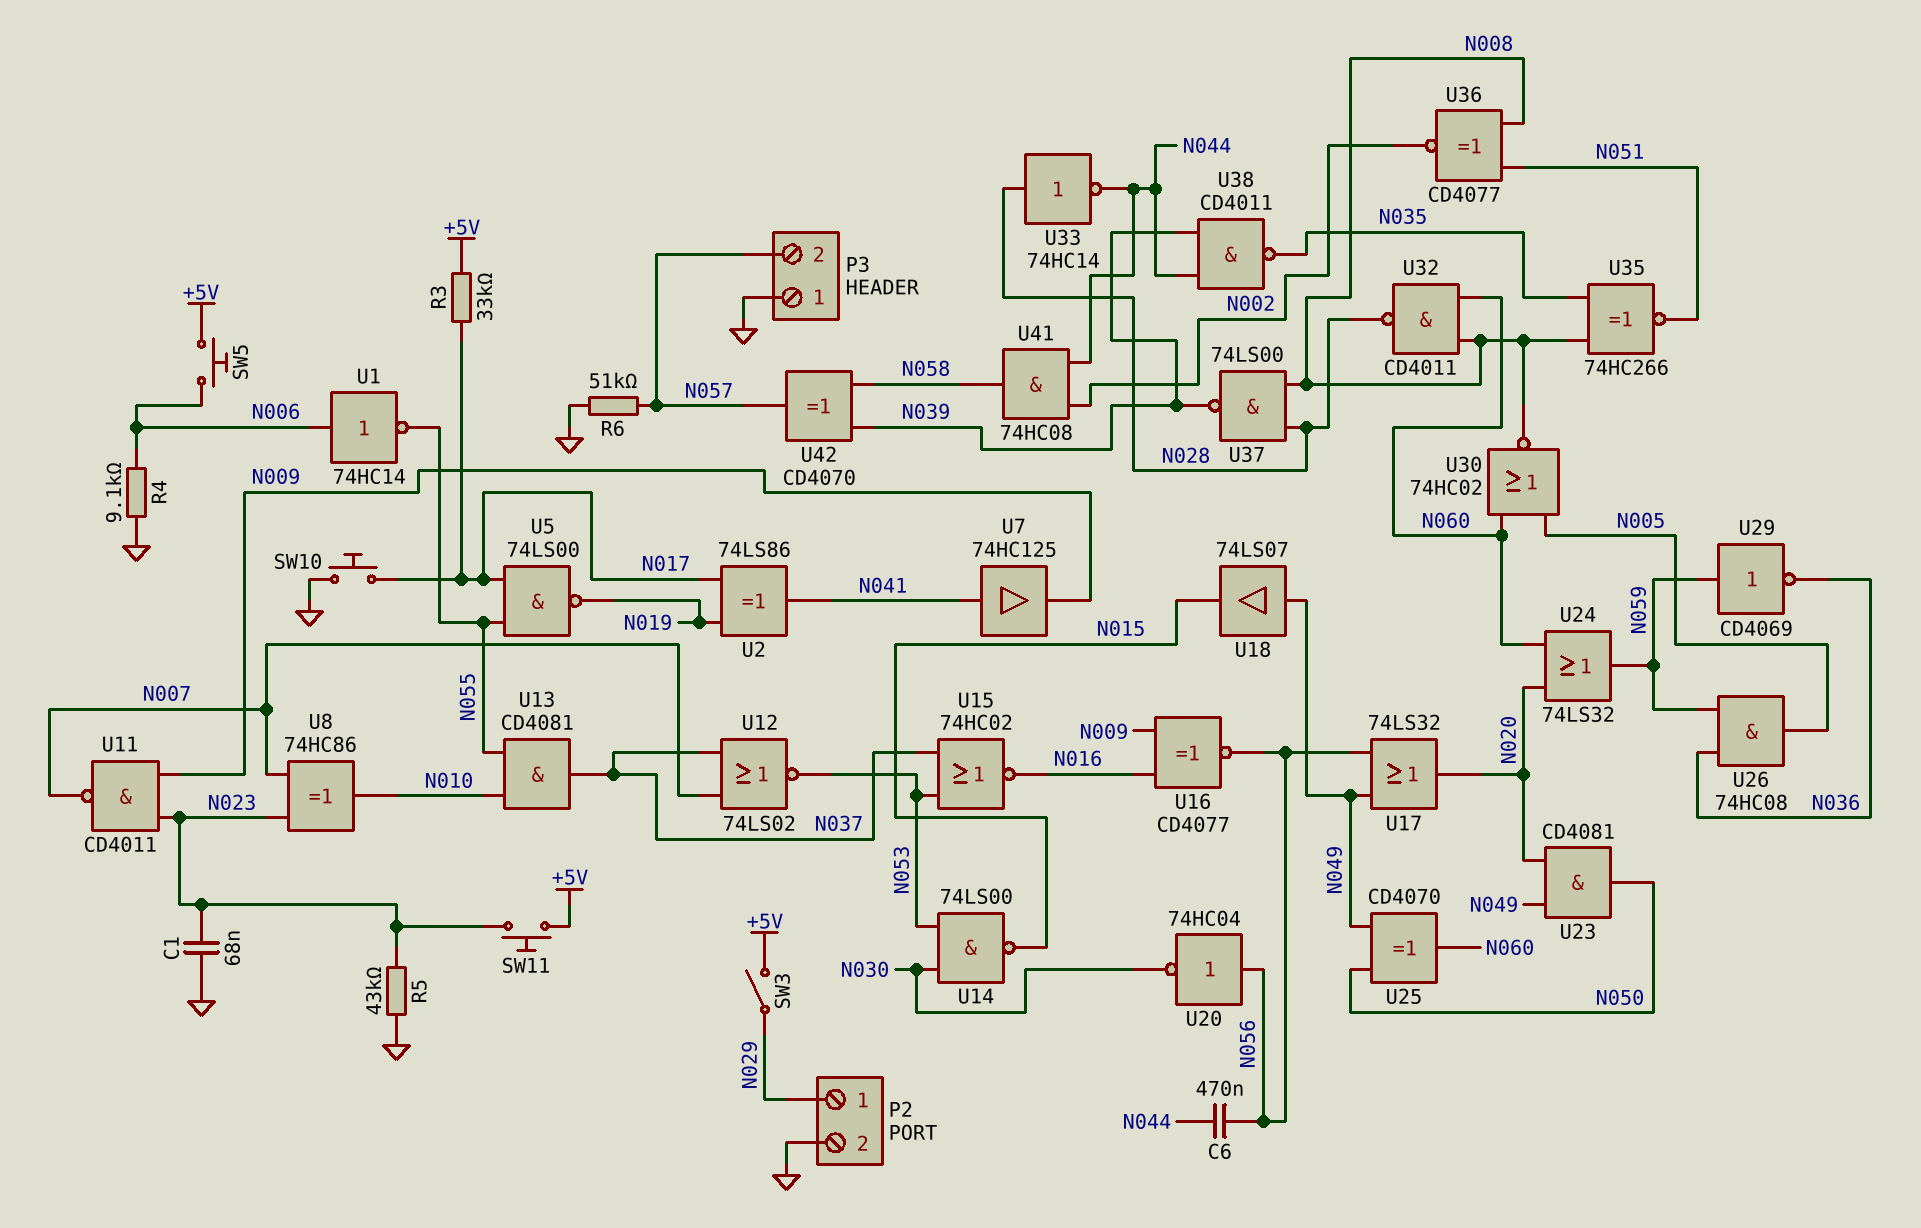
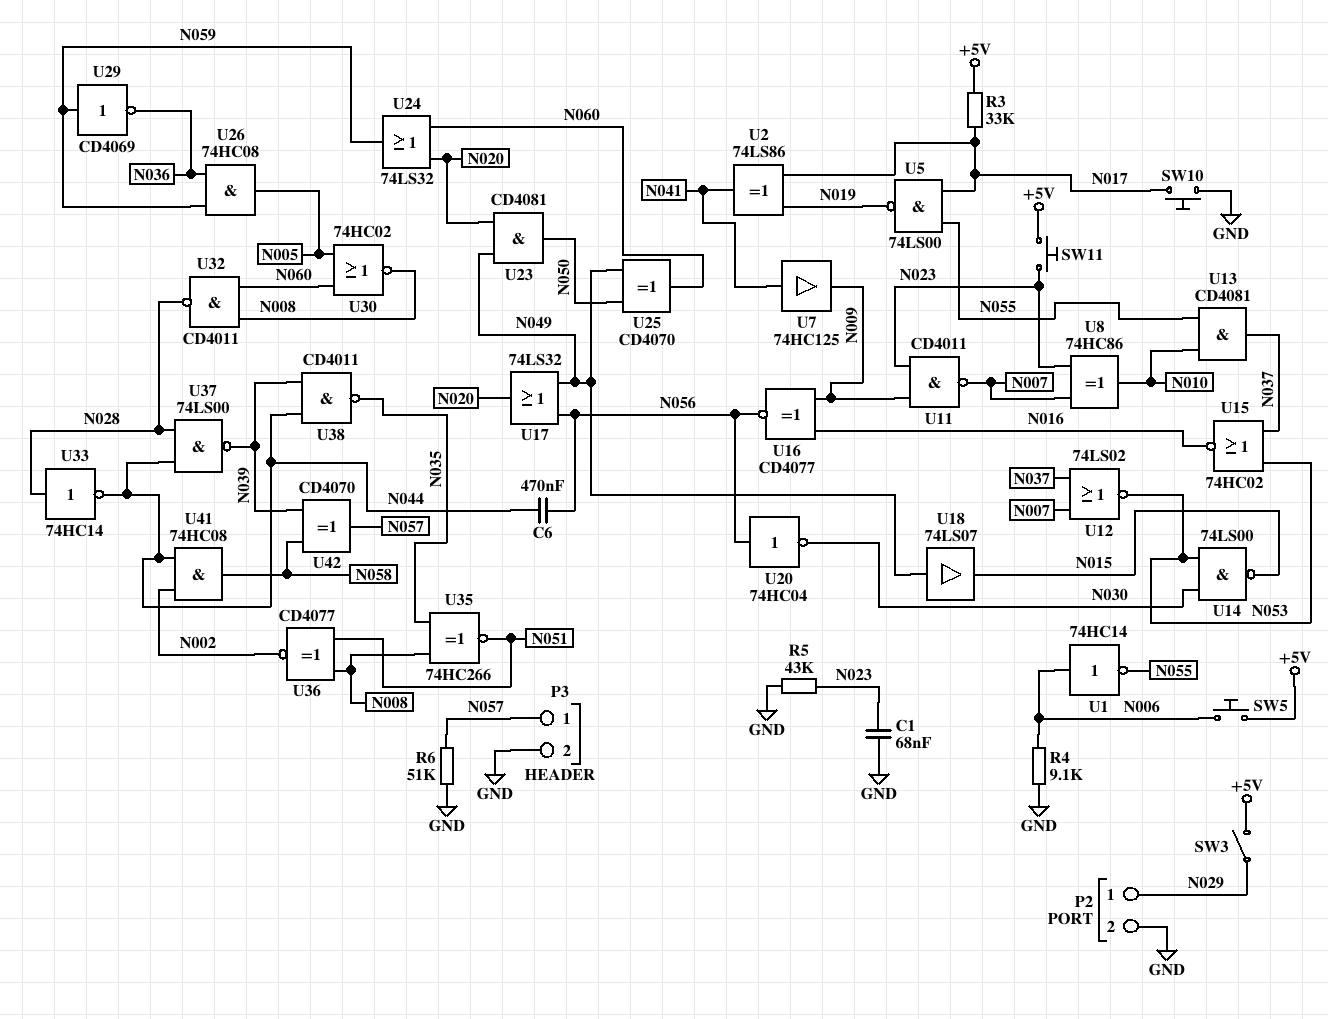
P3 pin 1: GND -> N057
P3 pin 2: N057 -> GND
U37: NAND 74LS00 (in N008, in N028, out N039) -> NAND 74LS00 (in N028, in N044, out N039)

